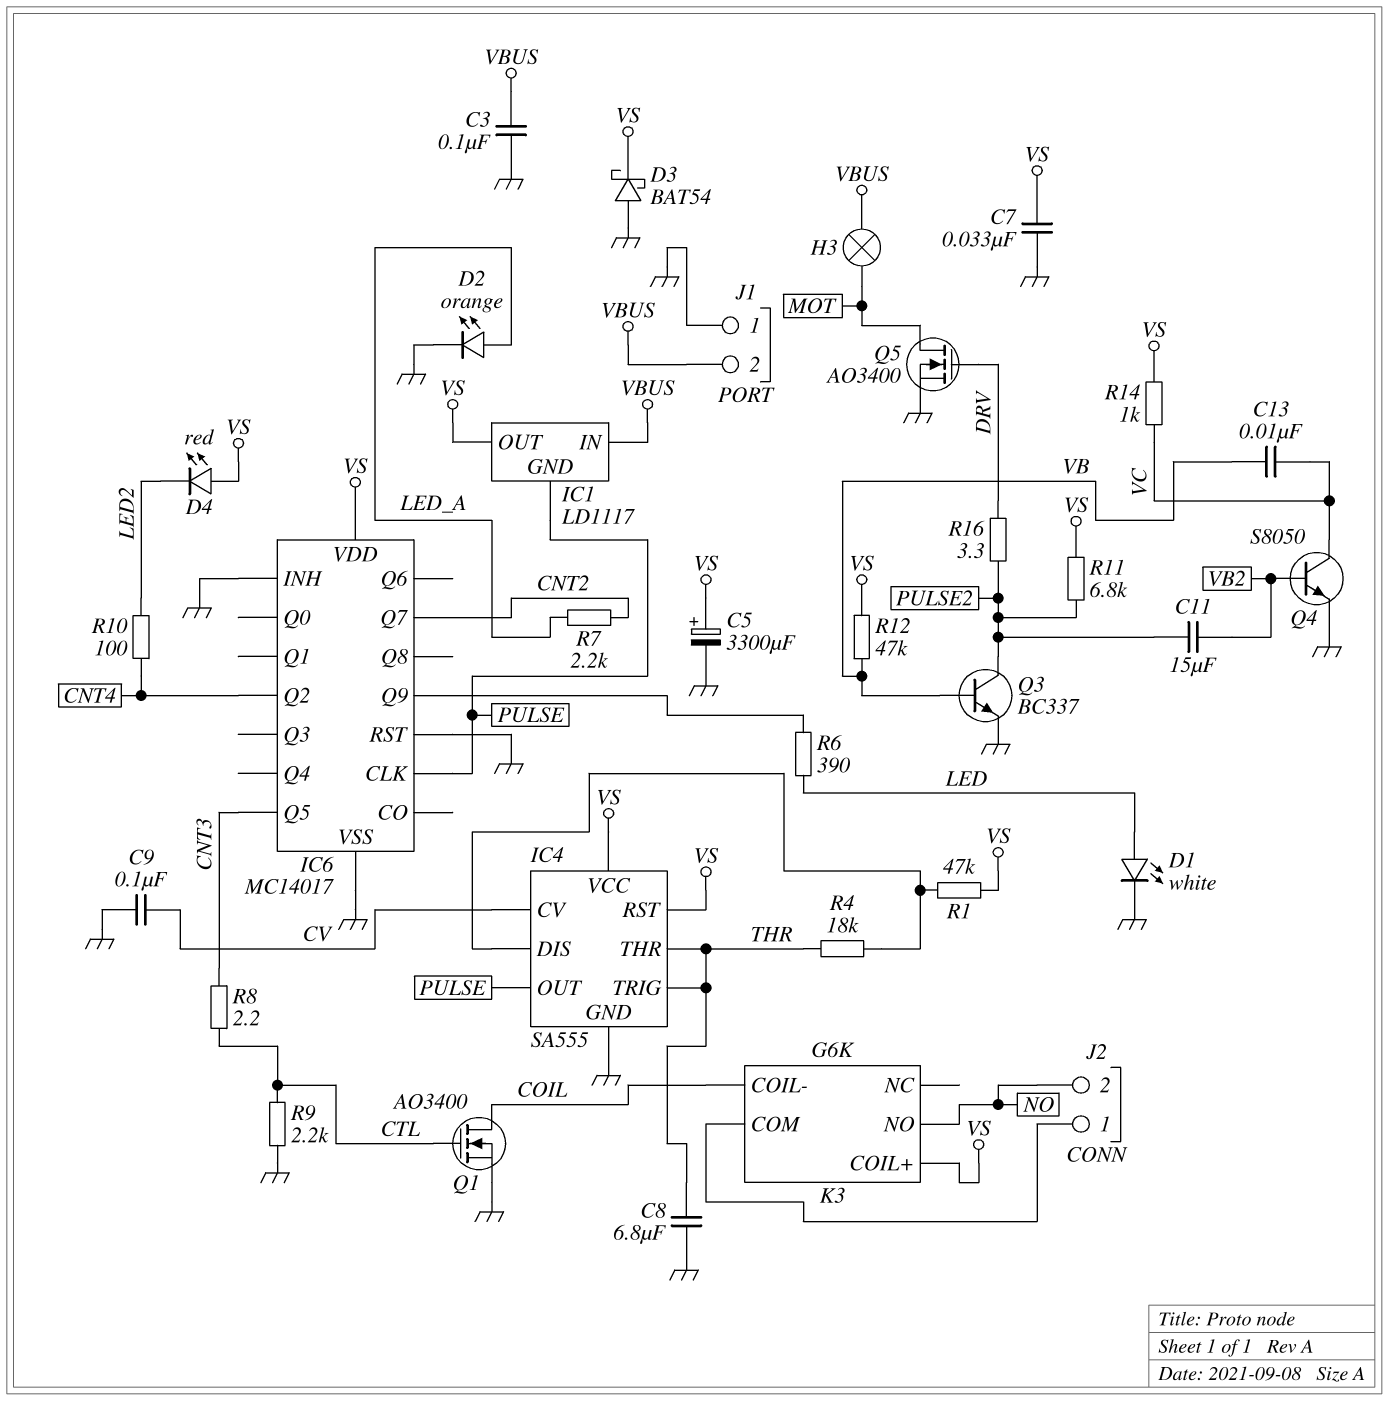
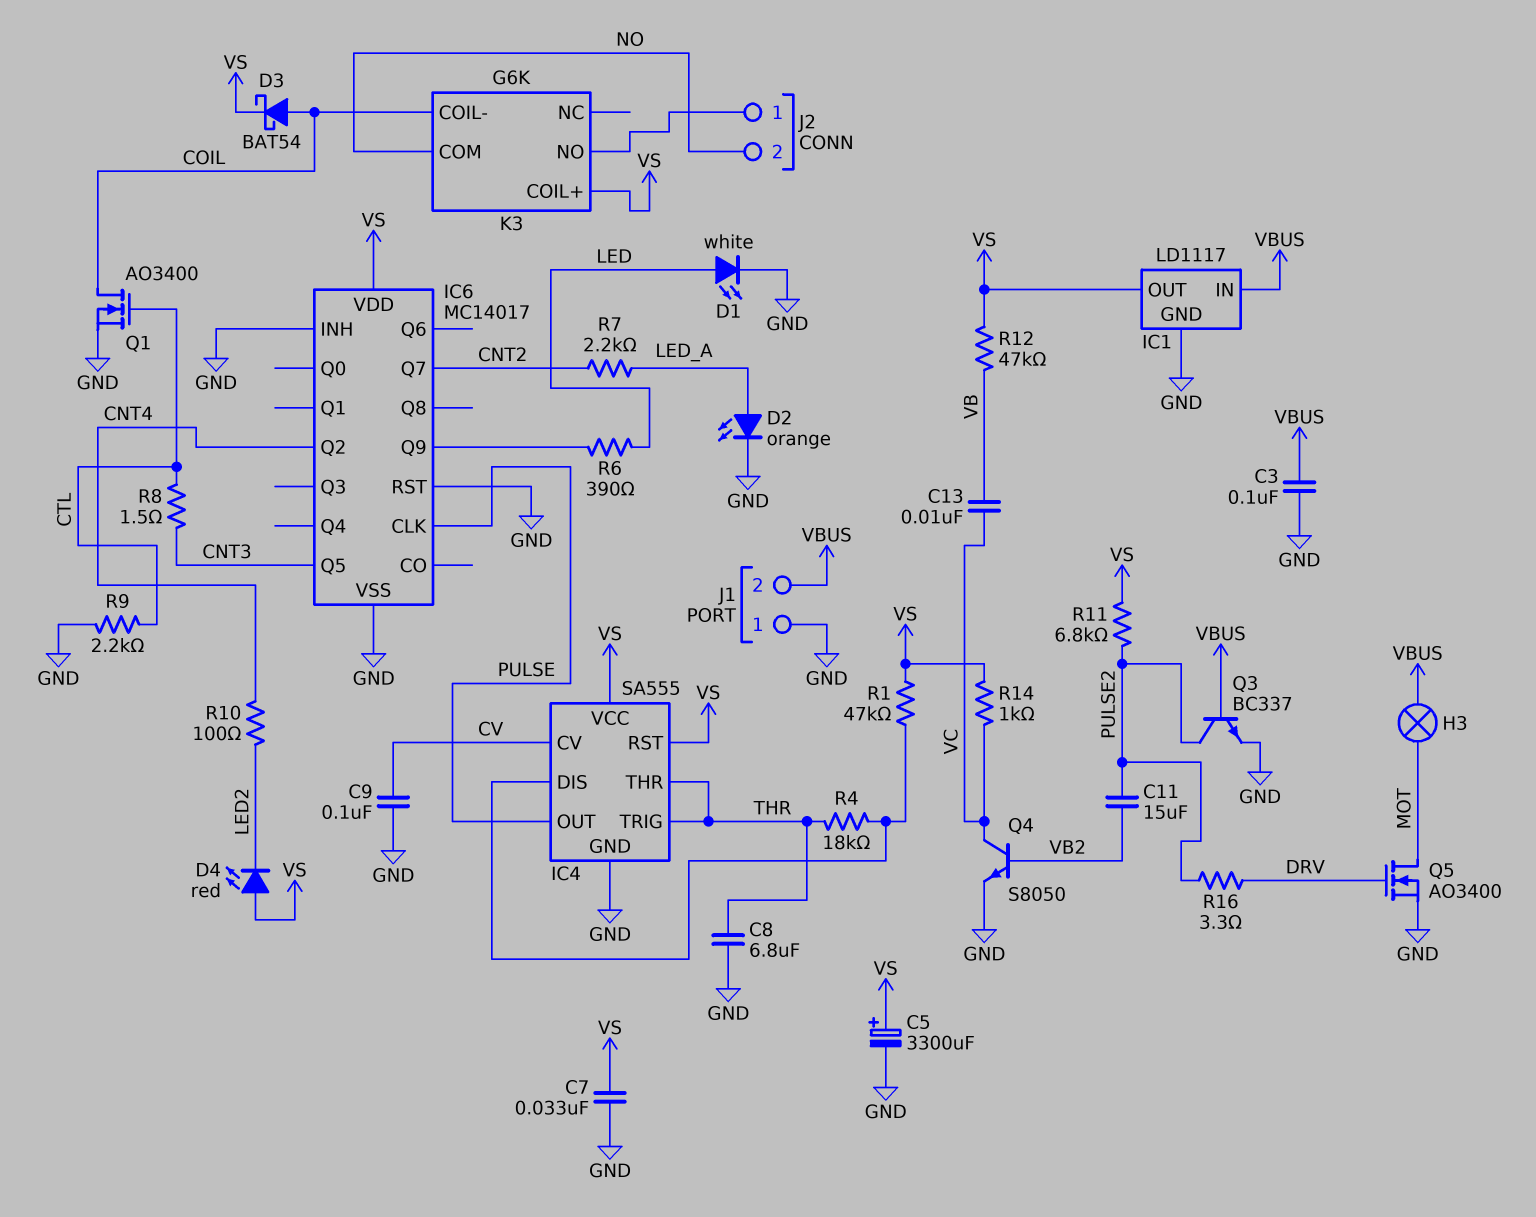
D3: schottky BAT54 (A GND, K VS) -> schottky BAT54 (A COIL, K VS)
IC1 pin GND: PULSE -> GND
K3 pin COM: J2/1 -> NO
K3 pin NO: NO -> J2/1
Q3: NPN BC337 (B VB, C PULSE2, E GND) -> NPN BC337 (B VBUS, C PULSE2, E GND)
R8: 2.2 (CNT3, CTL) -> 1.5 (CNT3, CTL)

